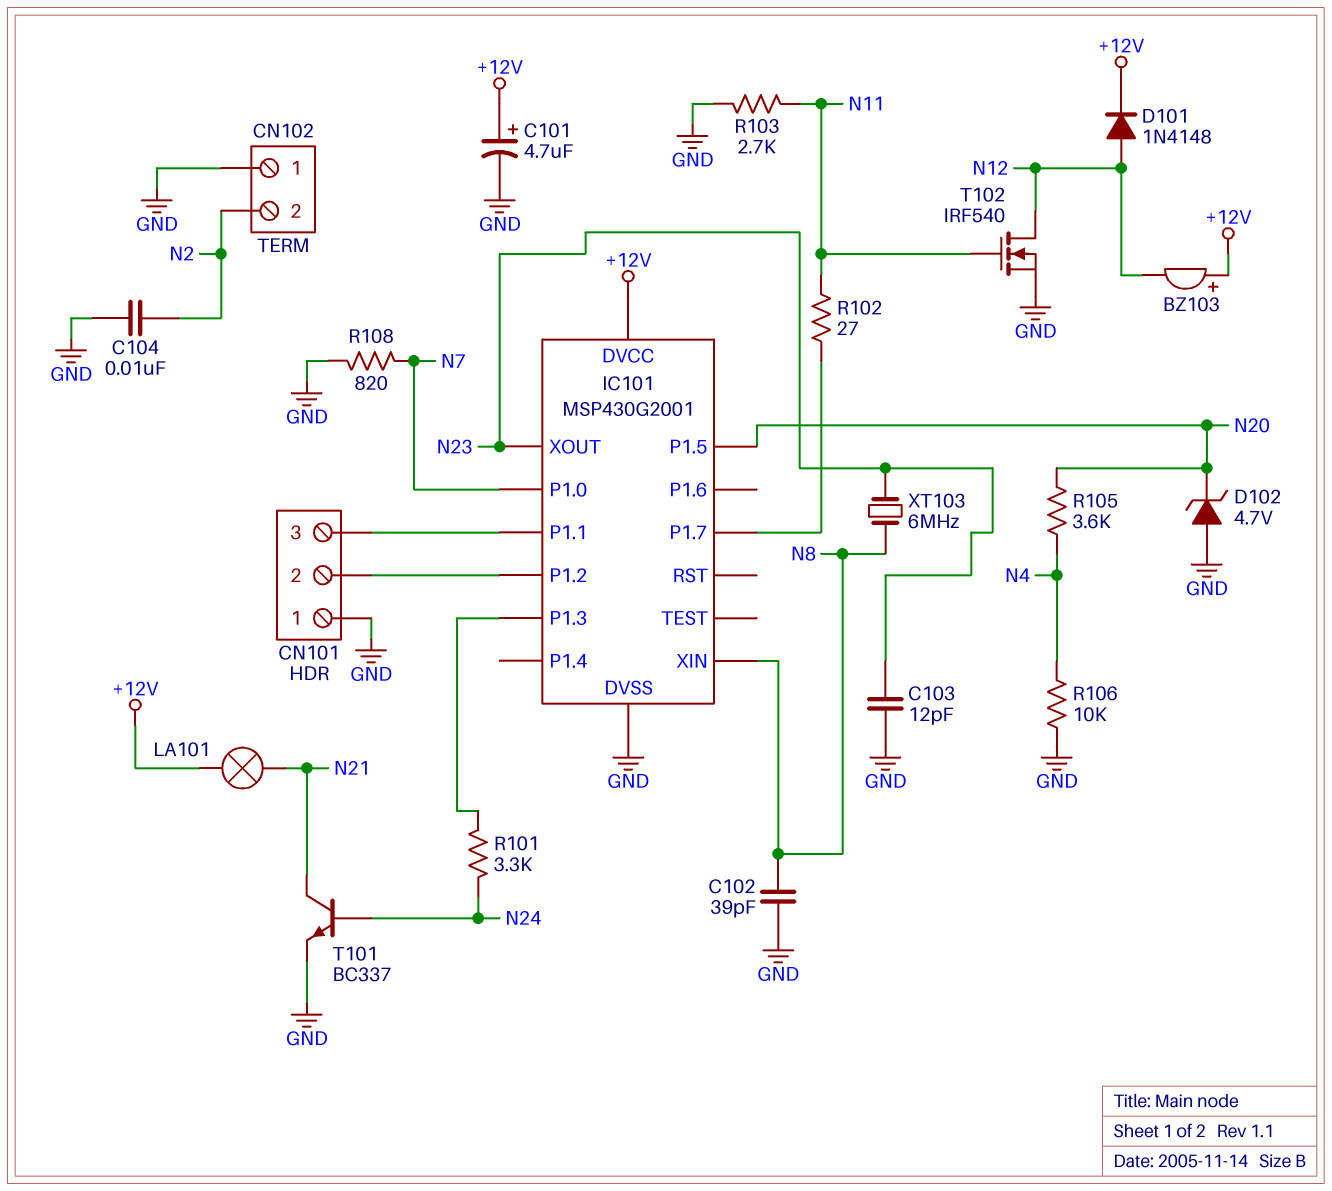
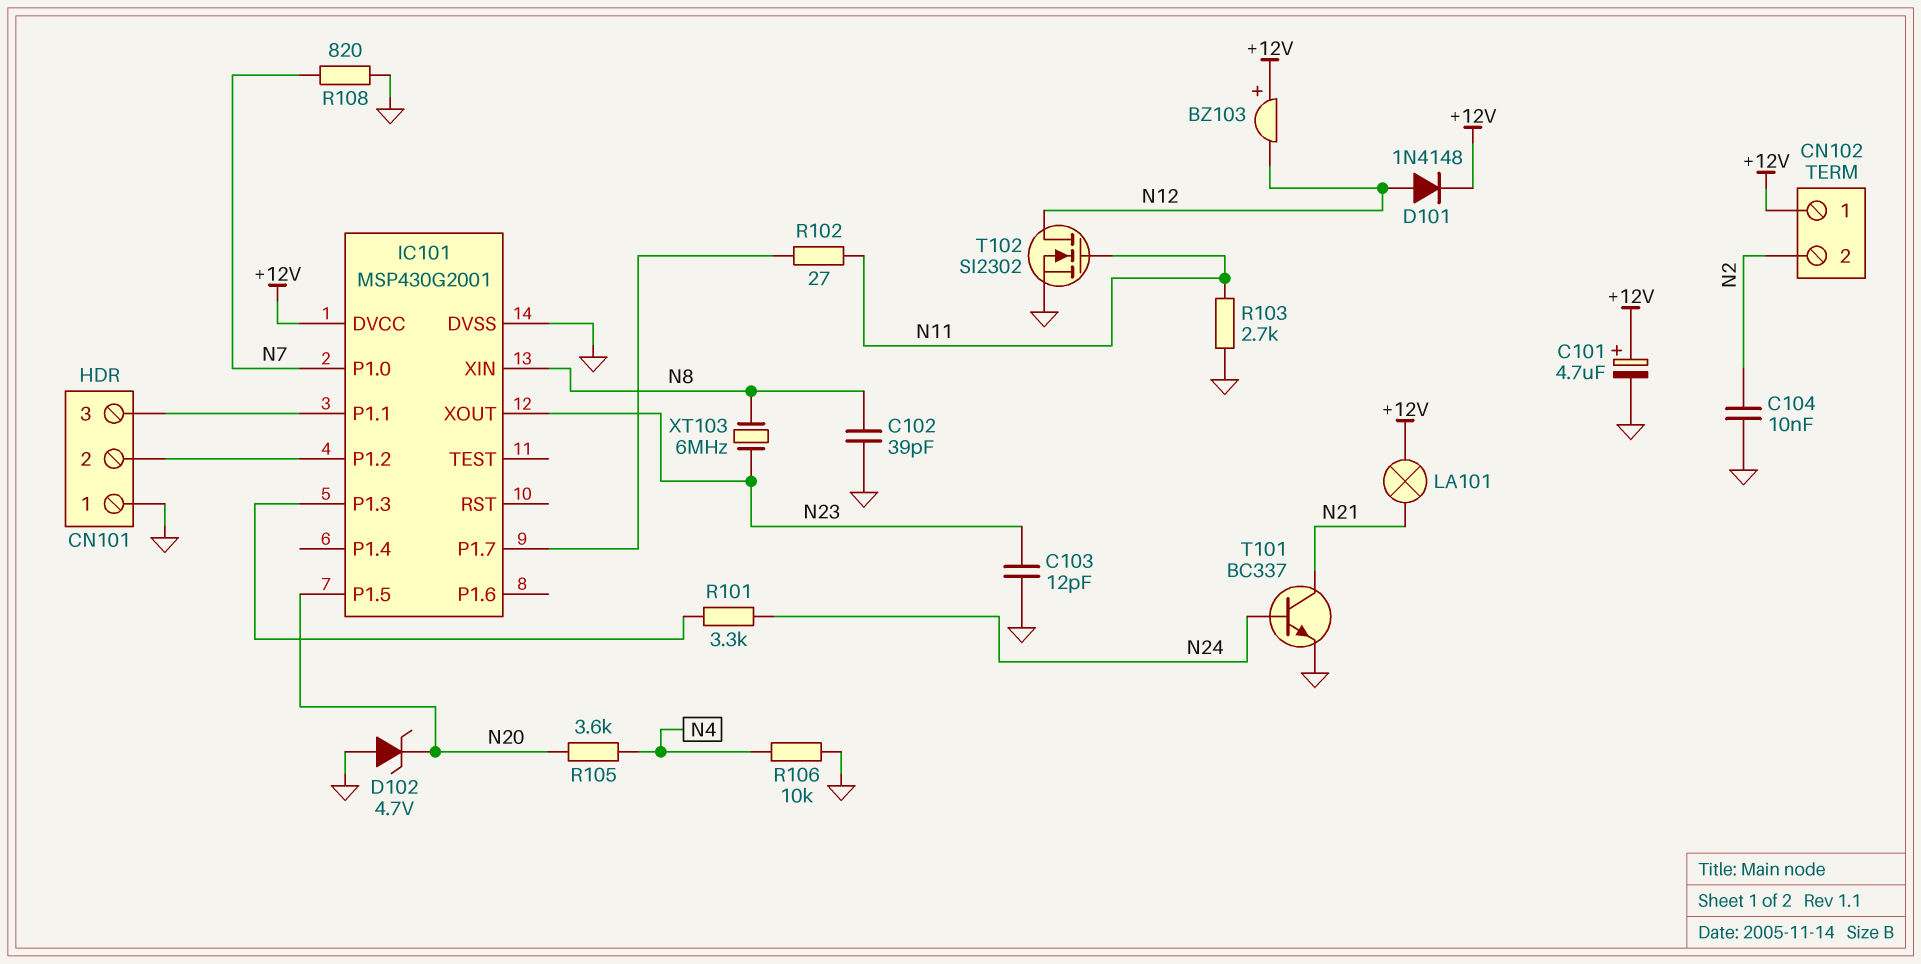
CN102 pin 1: GND -> +12V
T102: NMOS IRF540 (G N11, D N12, S GND) -> NMOS SI2302 (G N11, D N12, S GND)

